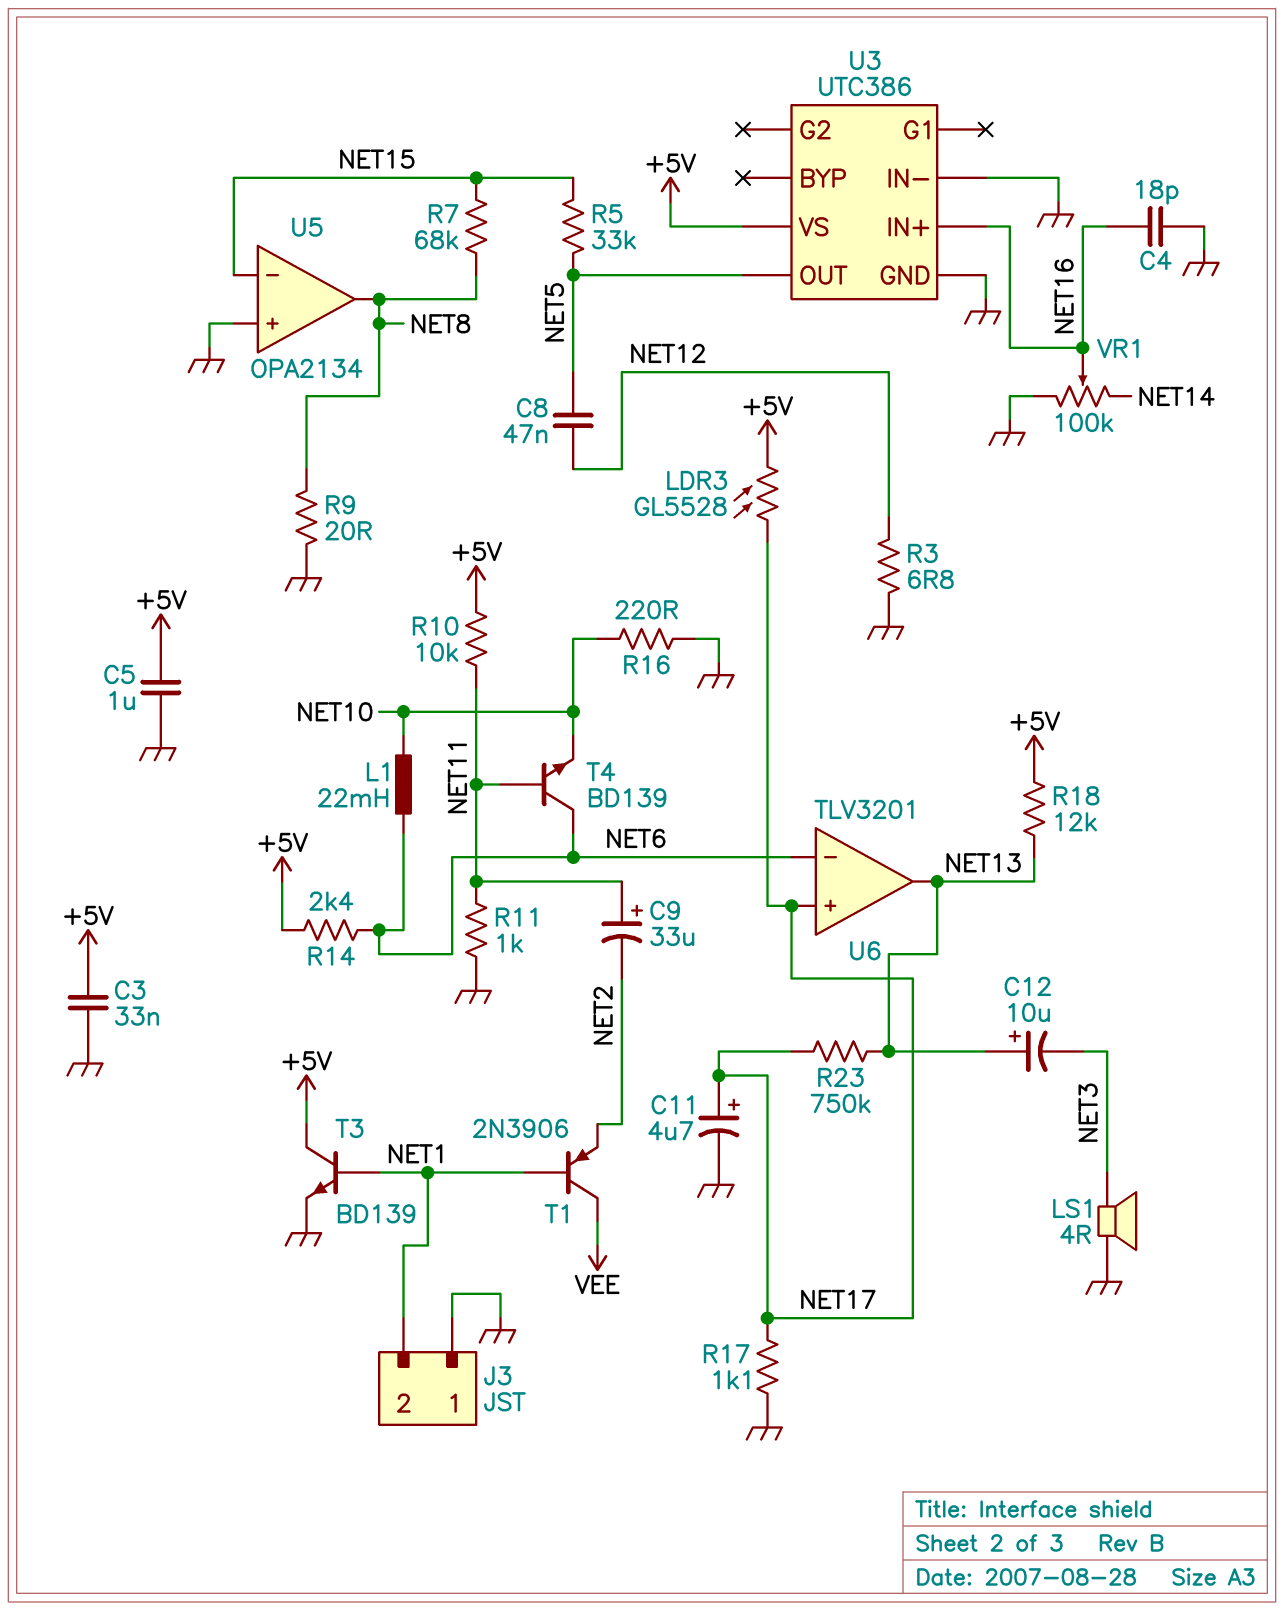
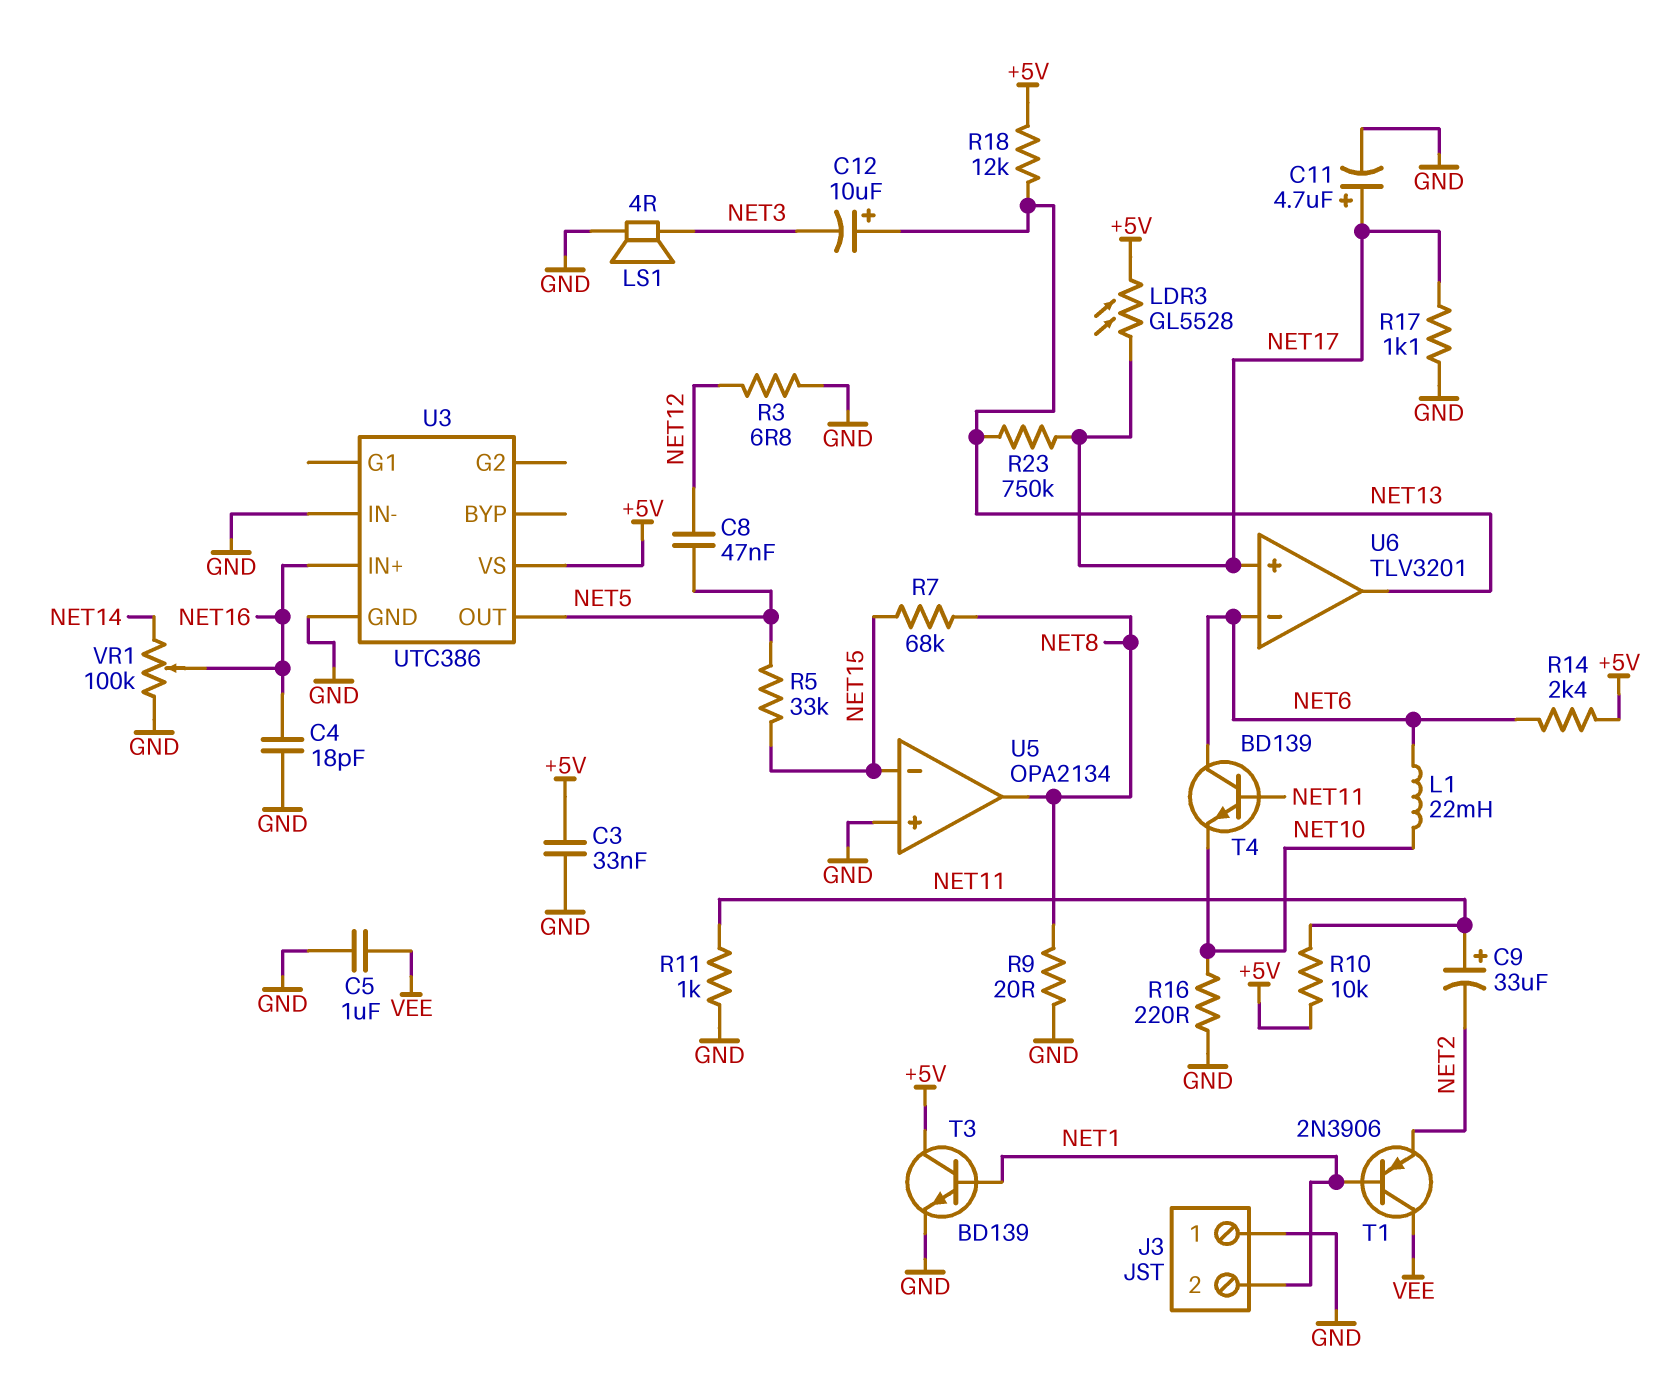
C5: 1uF (+5V, GND) -> 1uF (GND, VEE)

